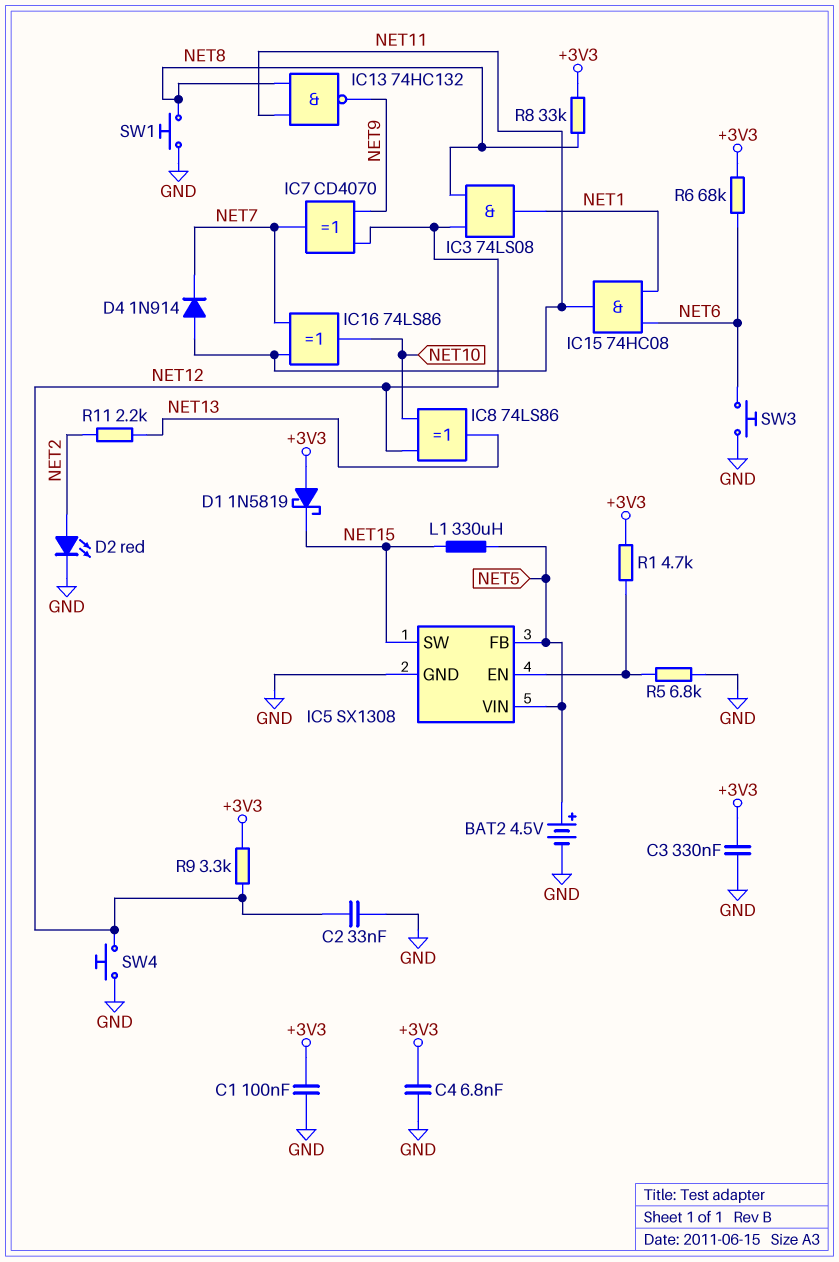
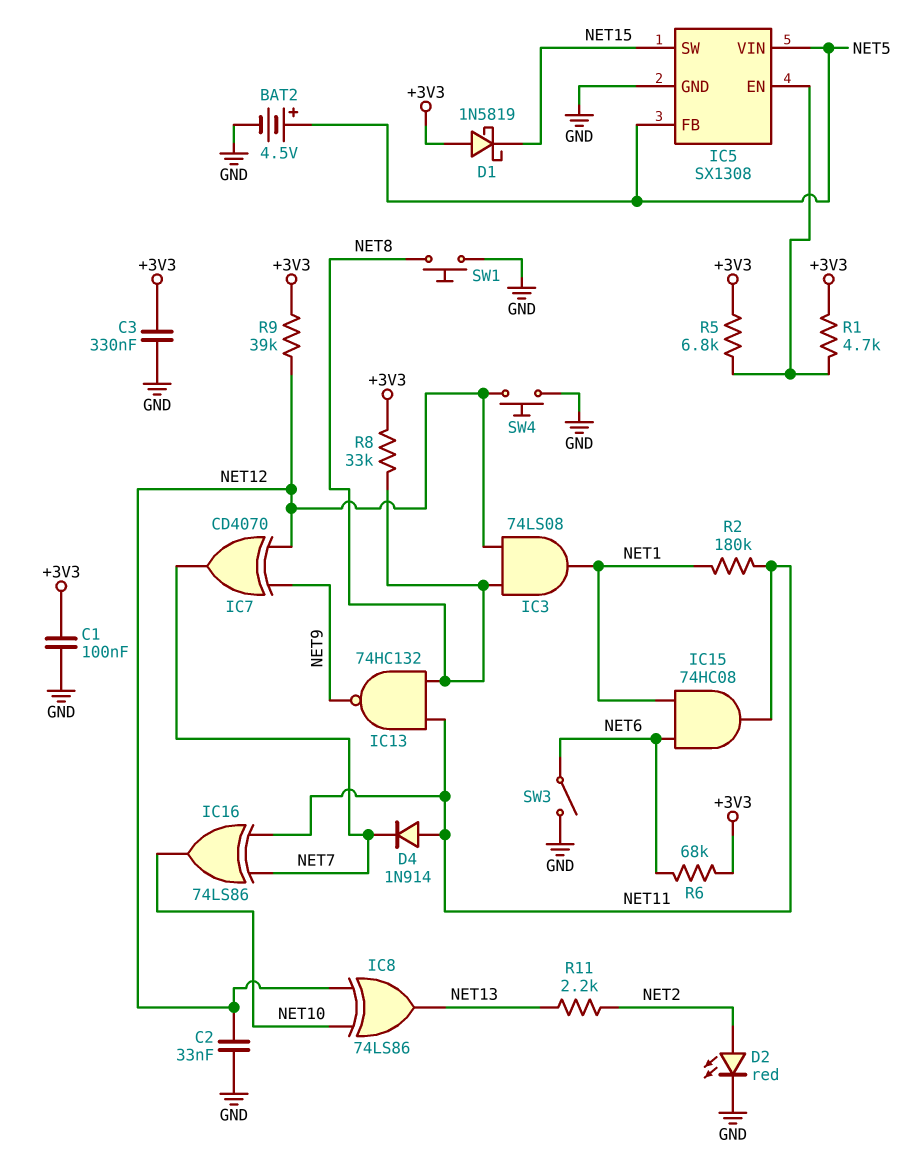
C4: 6.8nF (+3V3, GND) -> none
L1: 330uH (NET5, NET15) -> none
R2: none -> 180k (NET1, NET11)
R5: 6.8k (GND, IC5/EN) -> 6.8k (+3V3, IC5/EN)
R9: 3.3k (+3V3, NET12) -> 39k (+3V3, NET12)
SW3: button (GND, NET6) -> switch (GND, NET6)

